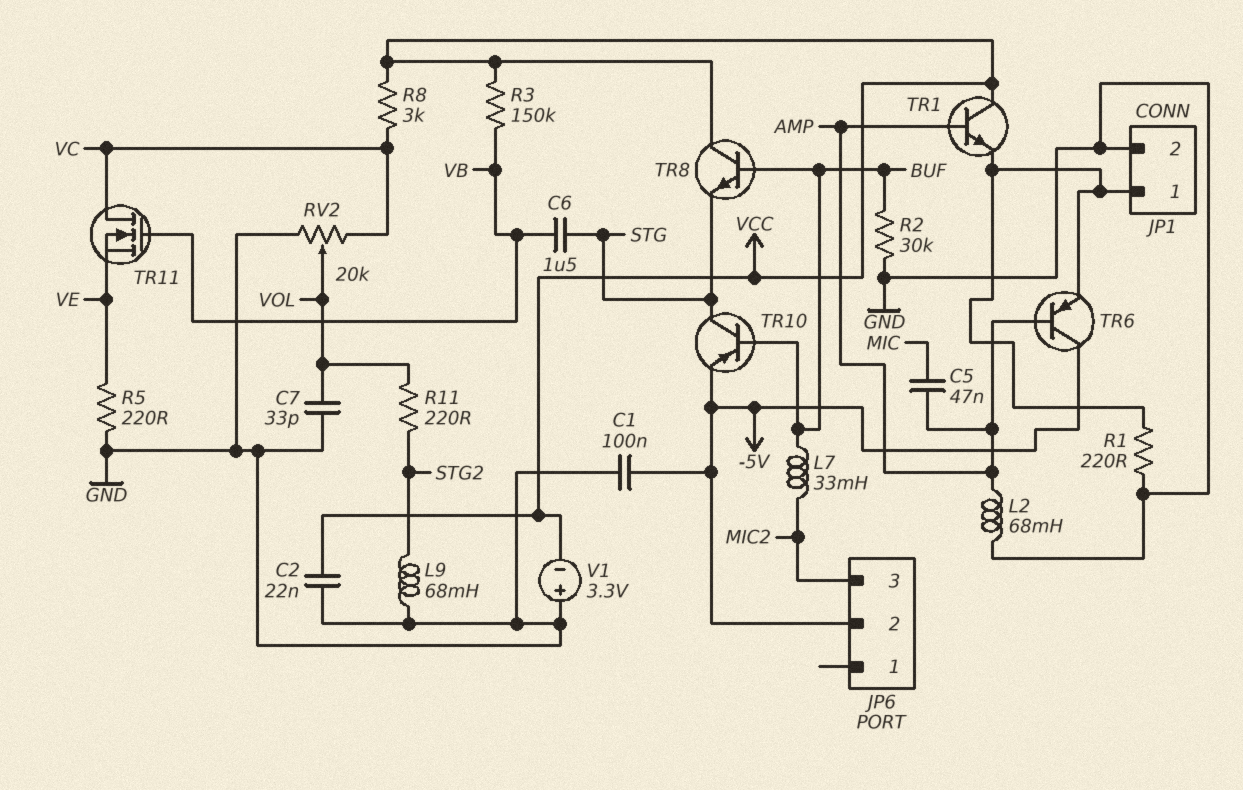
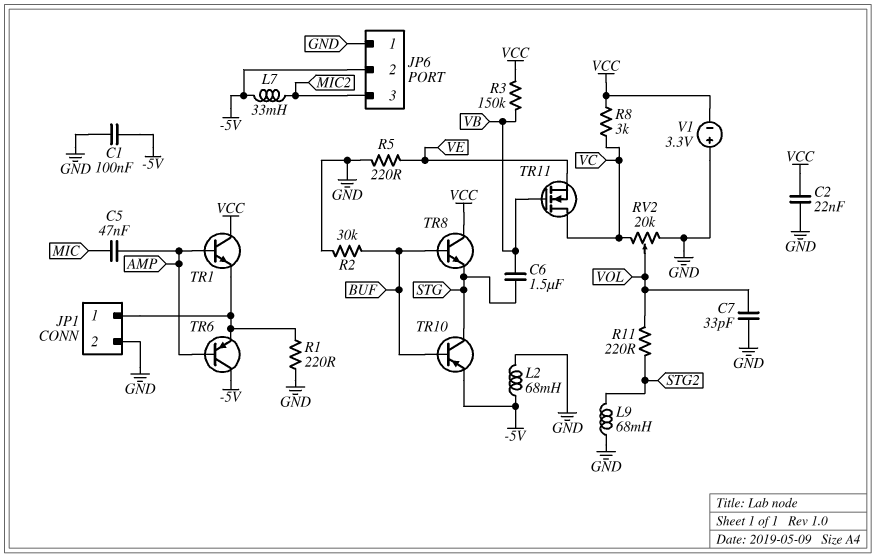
JP6 pin 1: none -> GND
L2: 68mH (AMP, GND) -> 68mH (-5V, GND)
L7: 33mH (BUF, MIC2) -> 33mH (-5V, MIC2)

